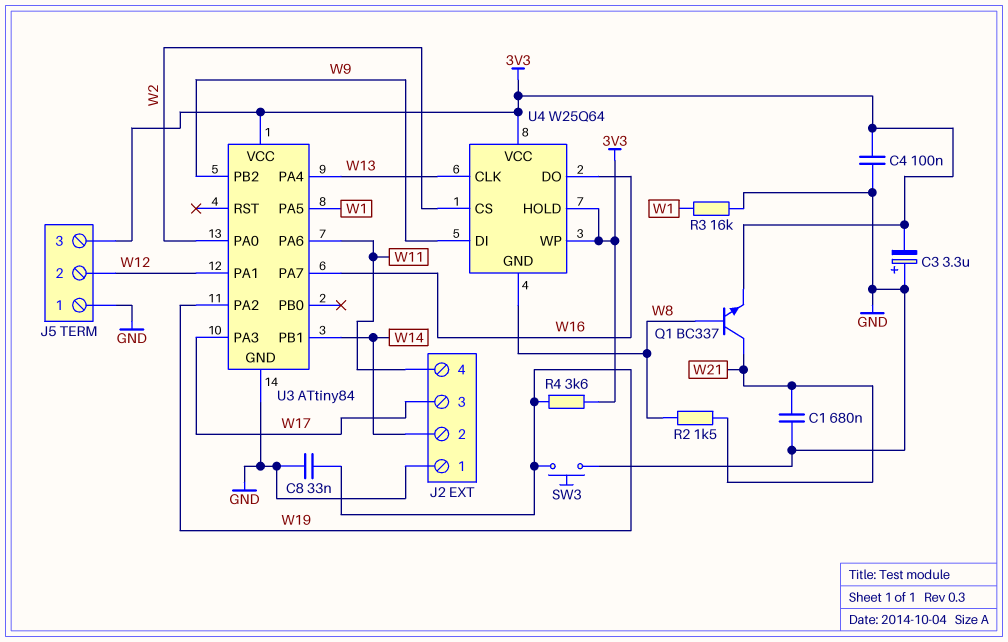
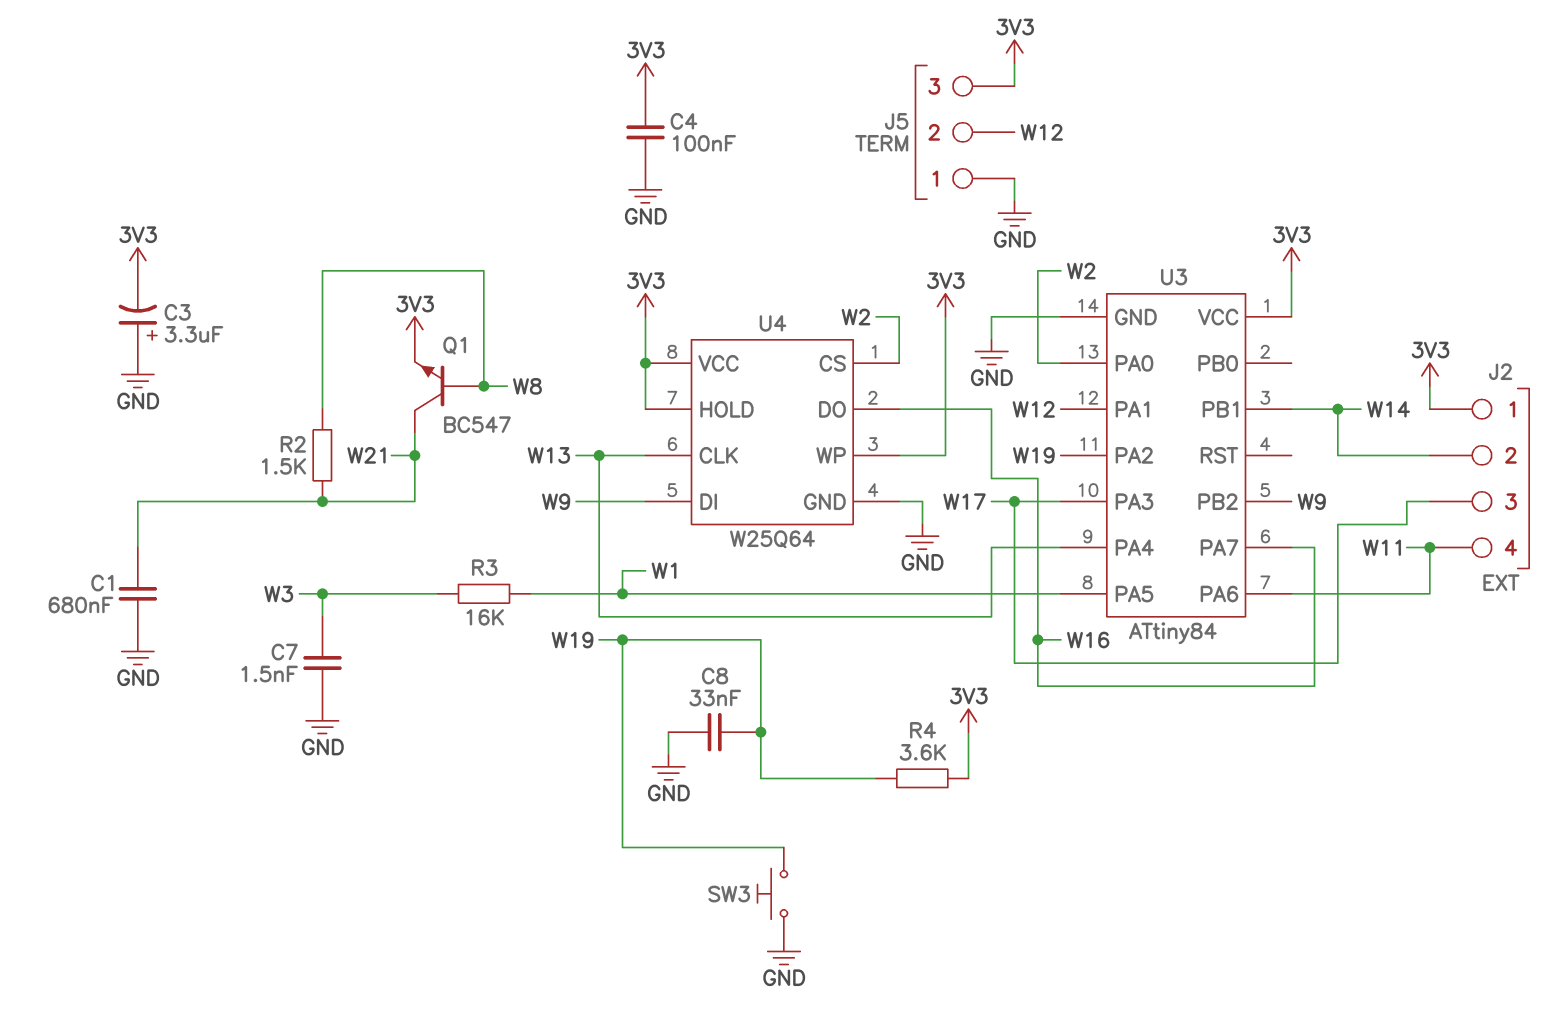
C7: none -> 1.5nF (GND, W3)
J2 pin 1: GND -> 3V3
Q1: NPN BC337 (B W8, C W21, E 3V3) -> NPN BC547 (B W8, C W21, E 3V3)
R3: 16k (GND, W1) -> 16k (W1, W3)
U4 pin GND: W8 -> GND

